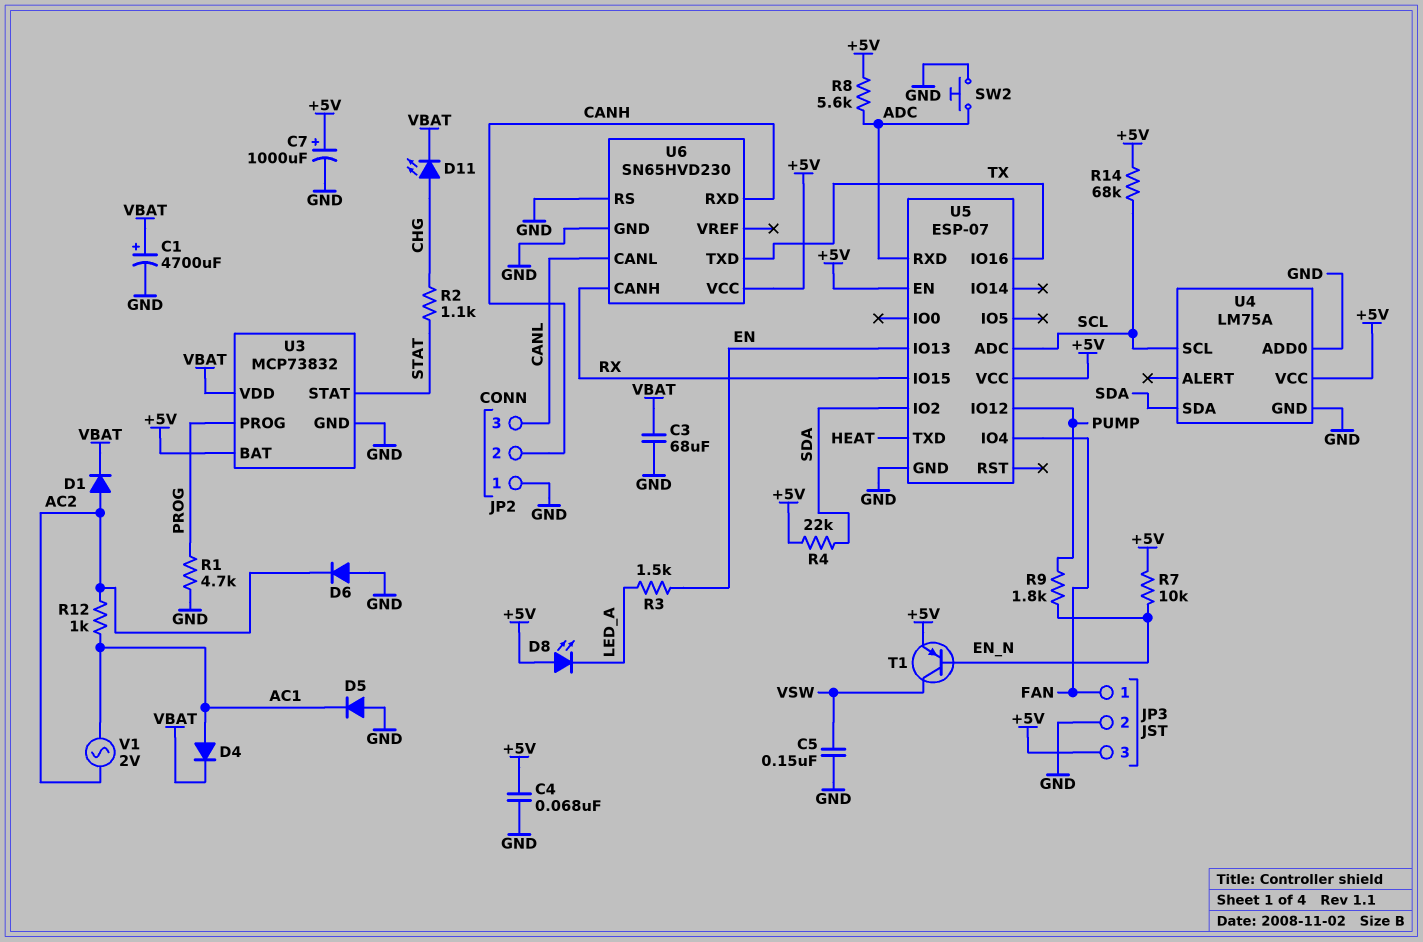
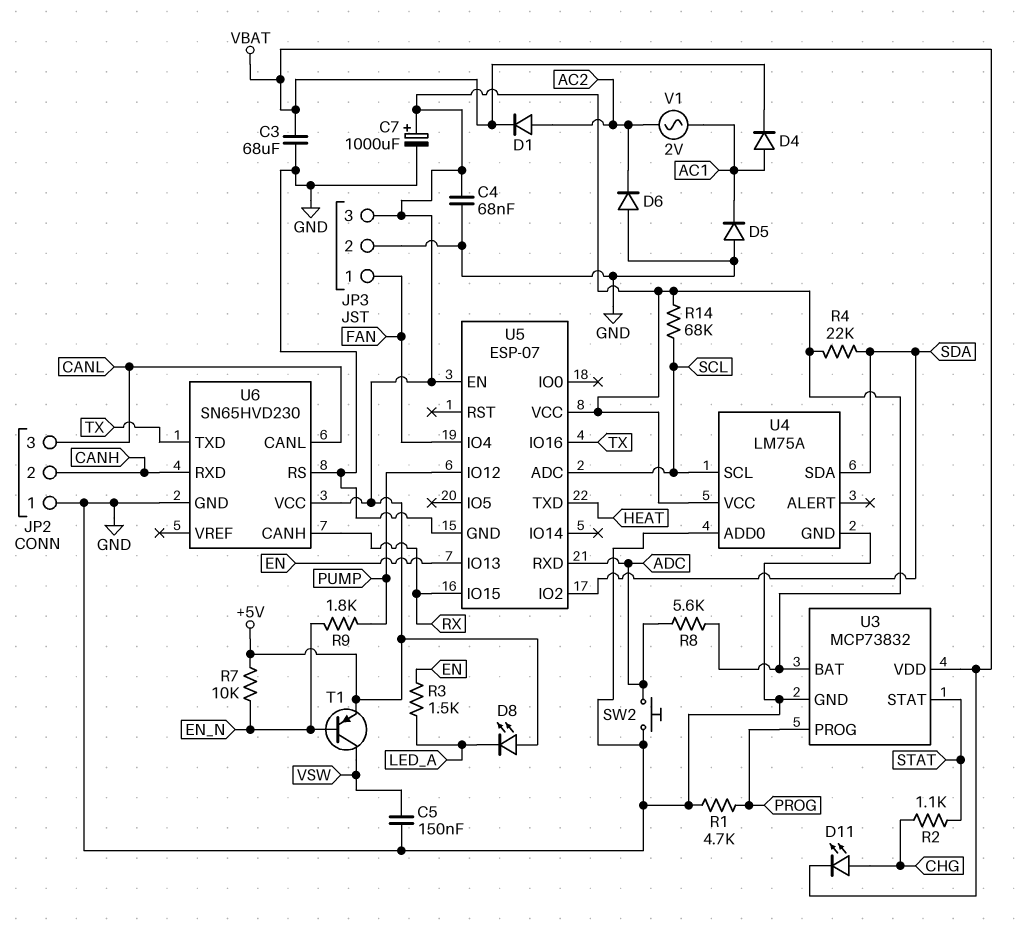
C1: 4700uF (plus VBAT, minus GND) -> none
R12: 1k (AC1, AC2) -> none

